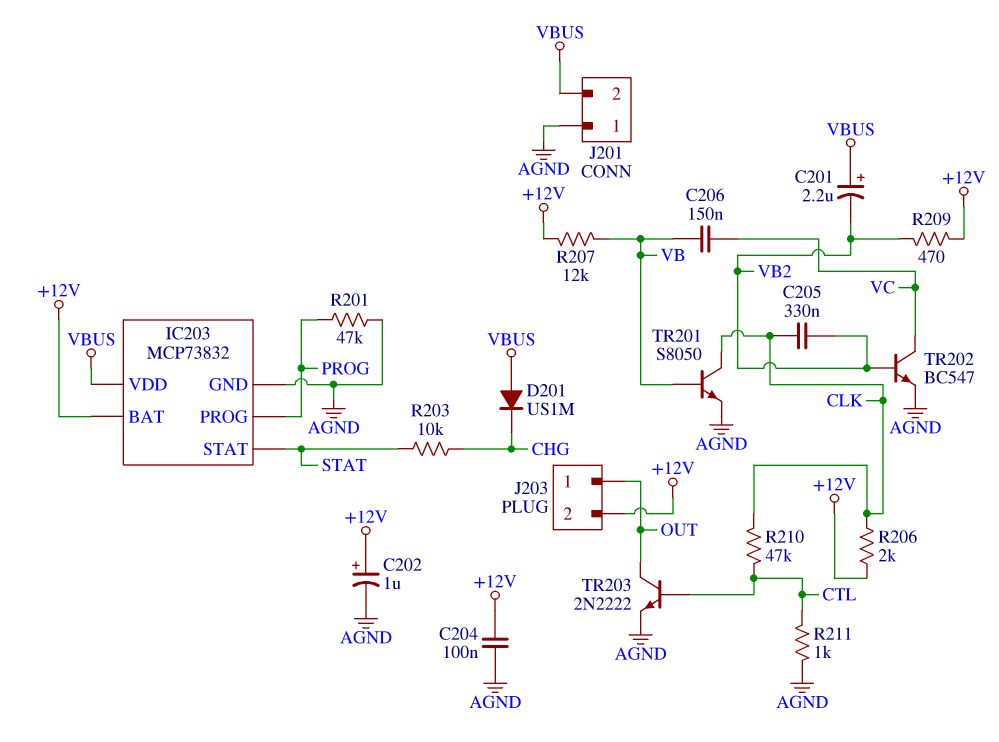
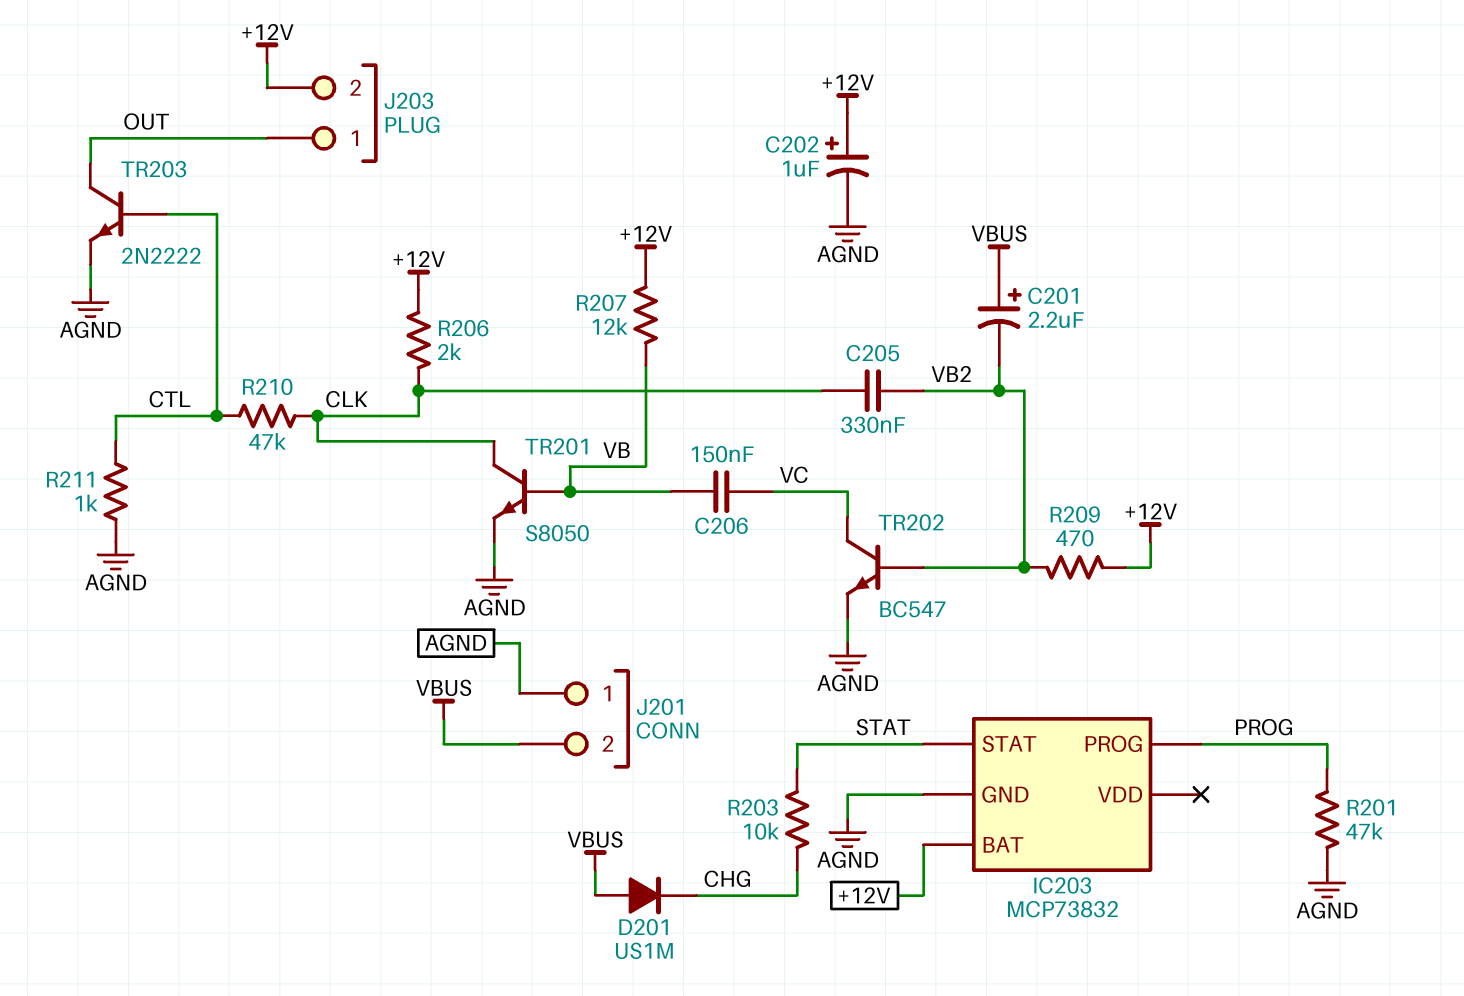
C204: 100nF (+12V, AGND) -> none
IC203 pin VDD: VBUS -> none

